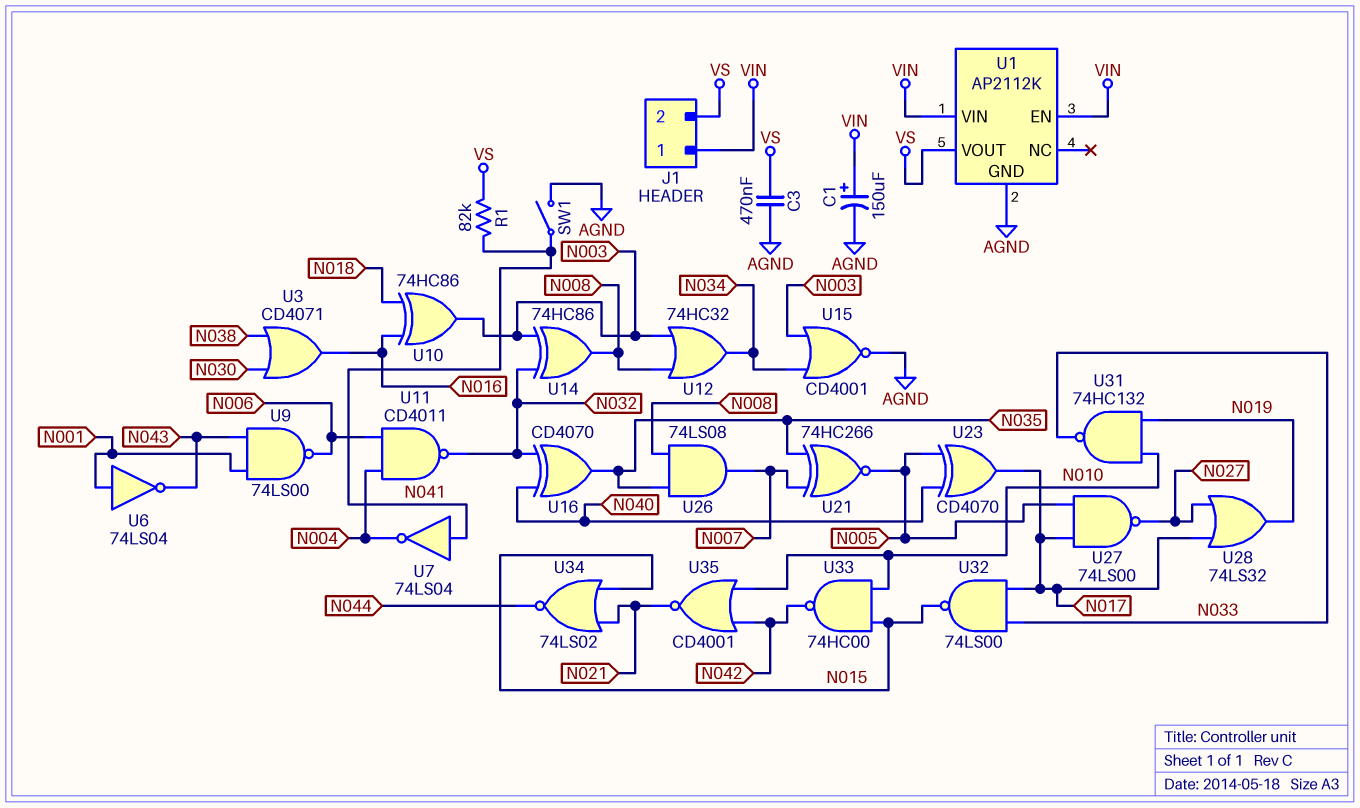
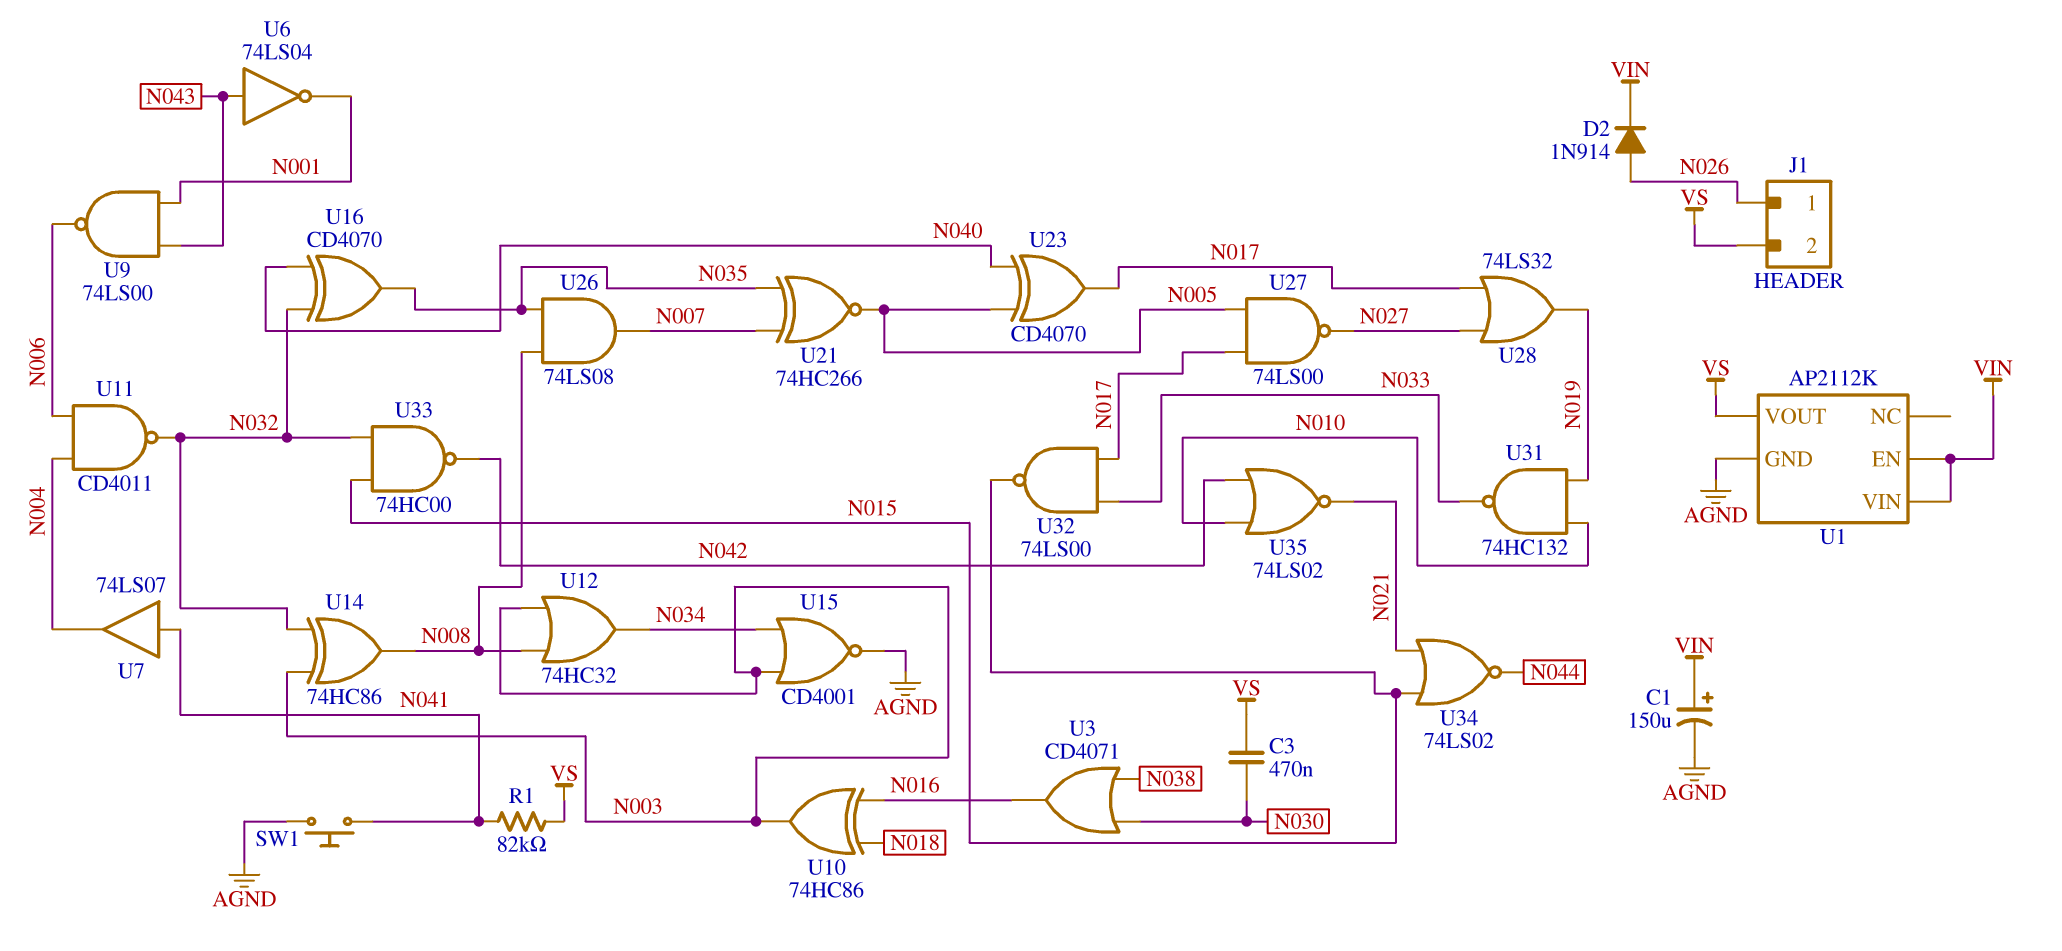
C3: 470nF (AGND, VS) -> 470nF (N030, VS)
D2: none -> diode 1N914 (A N026, K VIN)
J1 pin 1: VIN -> N026
SW1: switch (AGND, N041) -> button (AGND, N041)
U6: NOT 74LS04 (in N001, out N043) -> NOT 74LS04 (in N043, out N001)
U7: NOT 74LS04 (in N041, out N004) -> buffer 74LS07 (in N041, out N004)
U33: NAND 74HC00 (in N010, in N015, out N042) -> NAND 74HC00 (in N015, in N032, out N042)
U35: NOR CD4001 (in N010, in N042, out N021) -> NOR 74LS02 (in N010, in N042, out N021)

